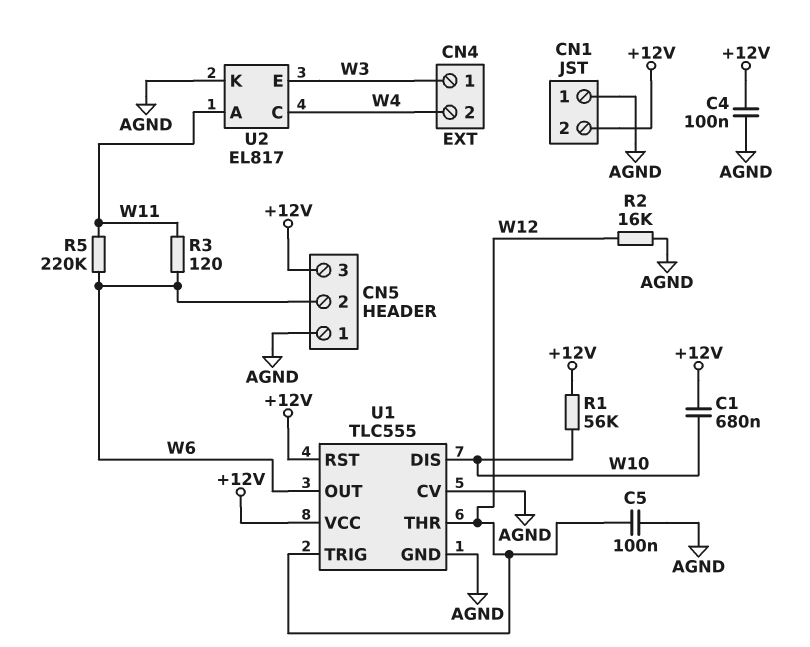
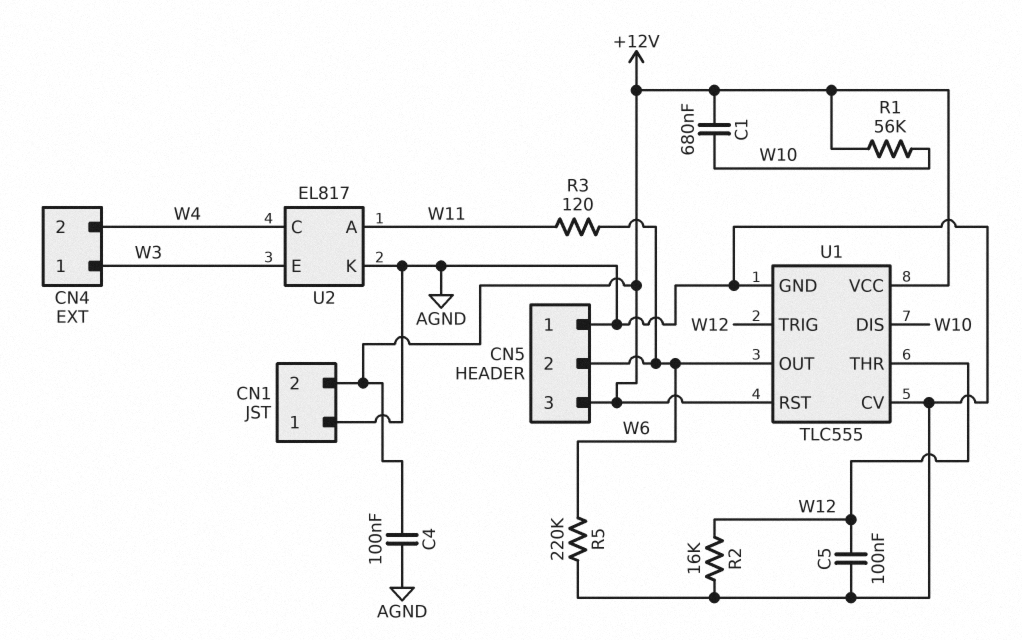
R5: 220k (W6, W11) -> 220k (AGND, W6)

